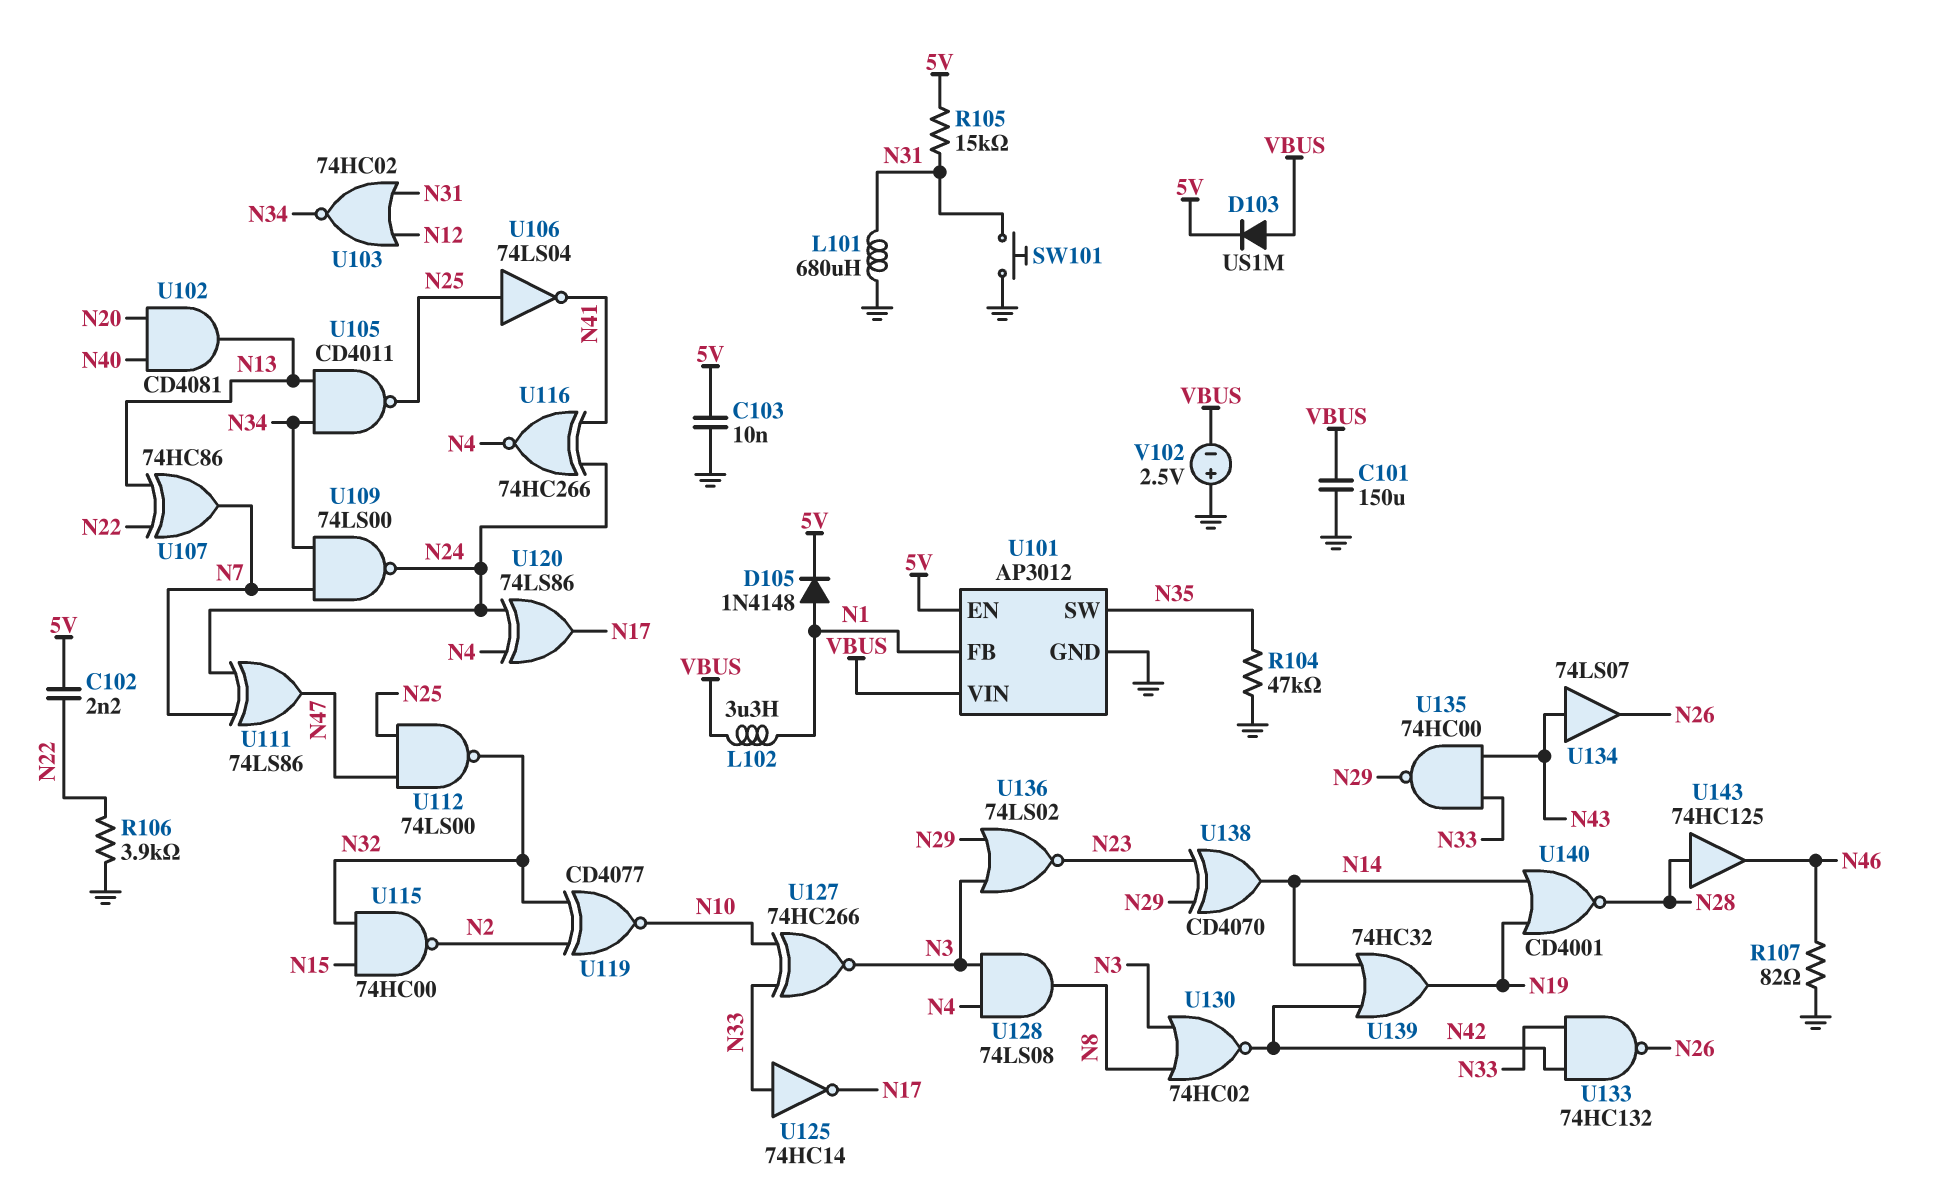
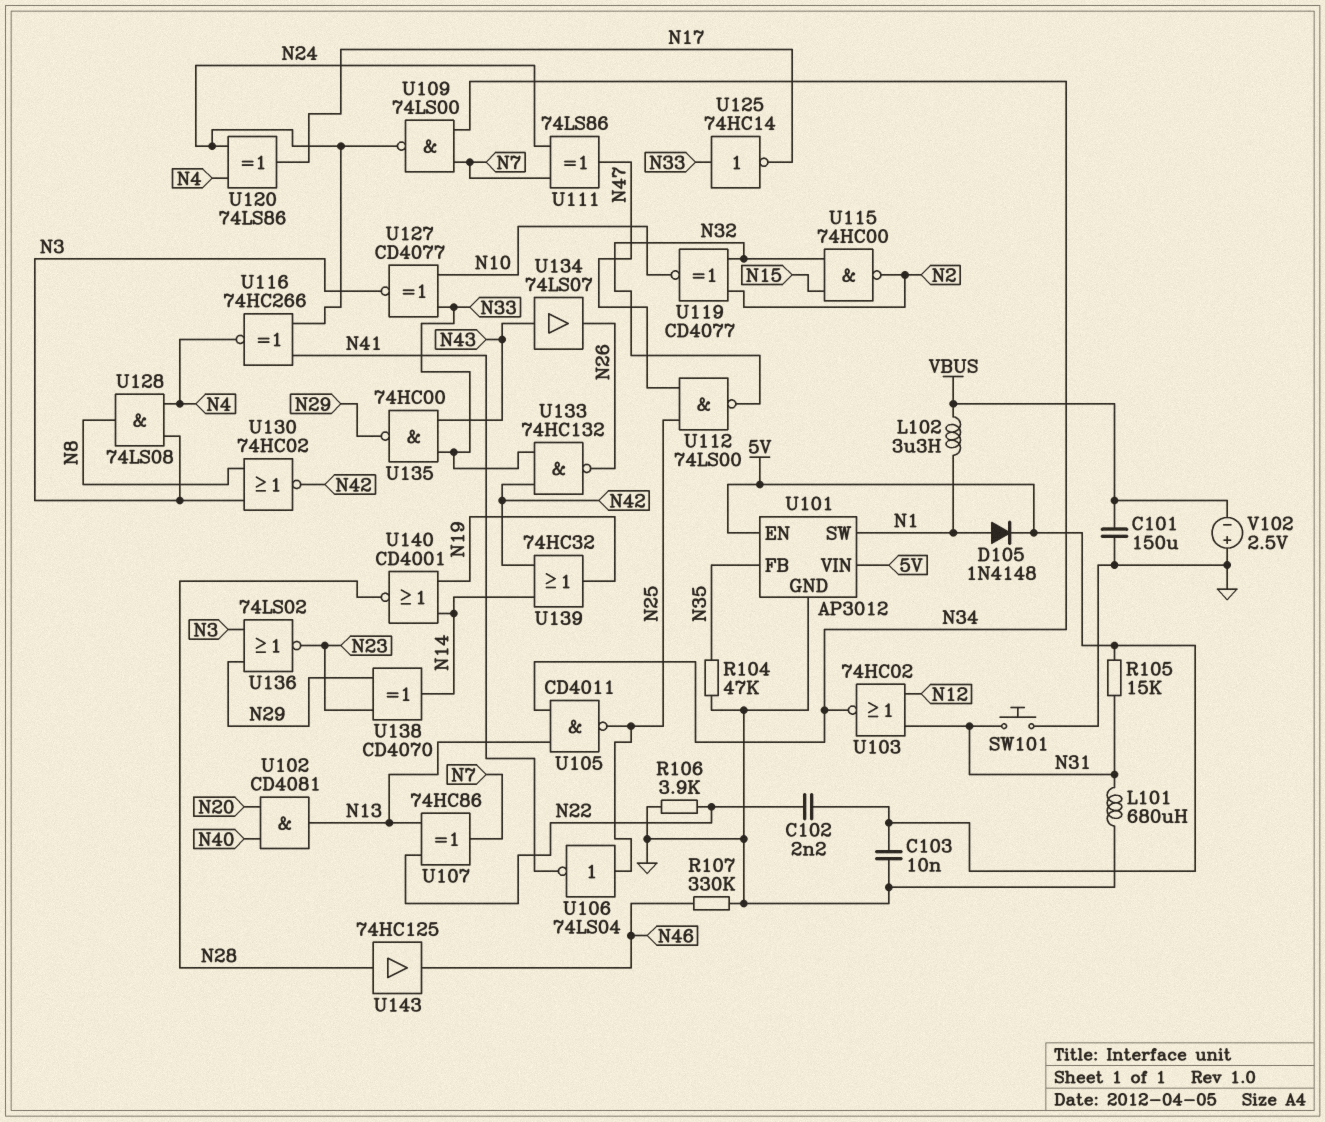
D103: diode US1M (A VBUS, K 5V) -> none
R107: 82 (GND, N46) -> 330k (GND, N46)
U101 pin FB: N1 -> N35
U101 pin SW: N35 -> N1
U101 pin VIN: VBUS -> 5V
U127: XNOR 74HC266 (in N10, in N33, out N3) -> XNOR CD4077 (in N10, in N33, out N3)

